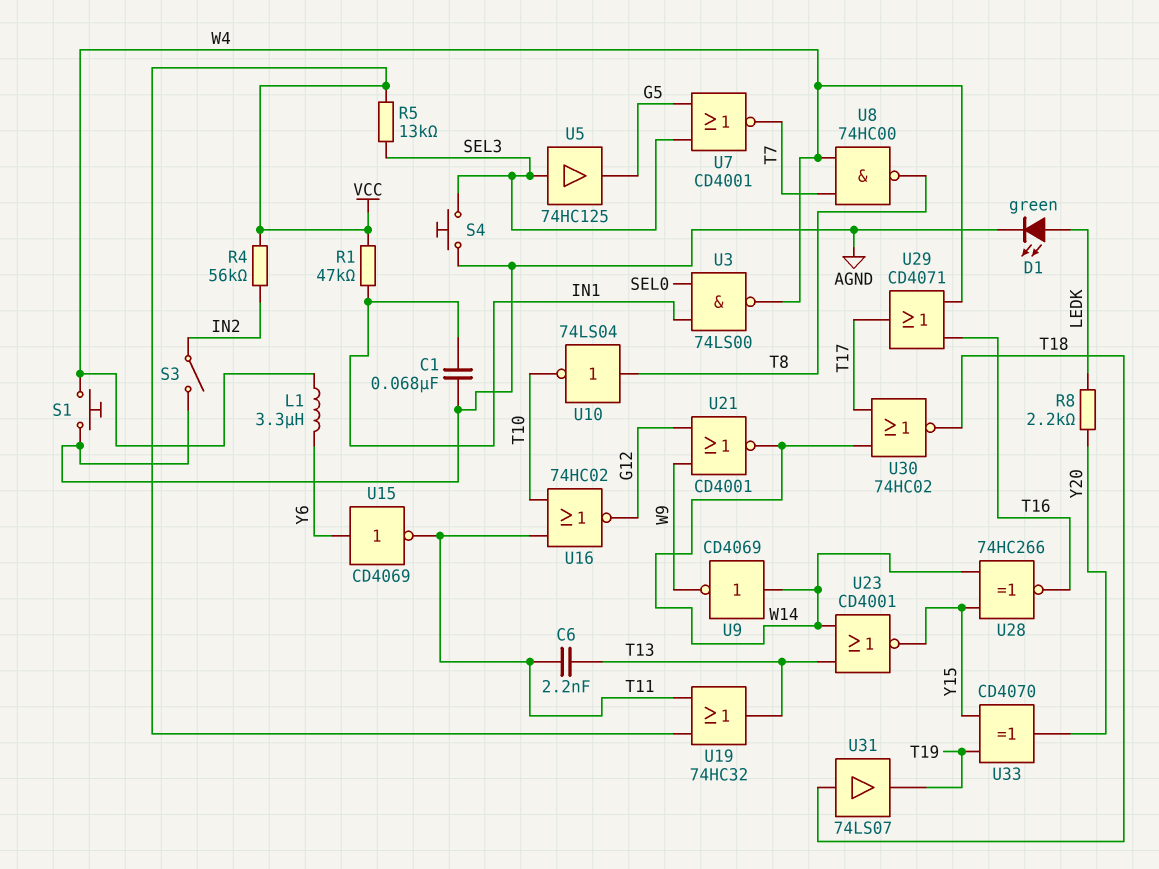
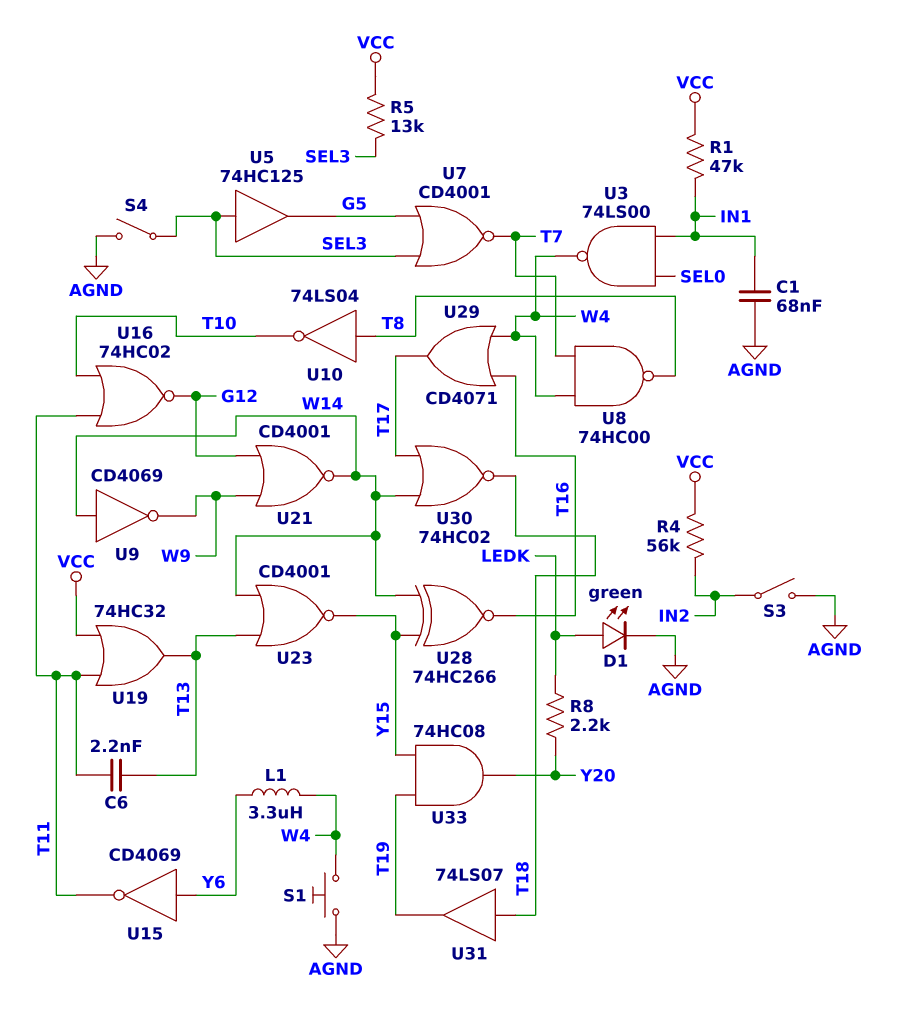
S4: button (AGND, SEL3) -> switch (AGND, SEL3)
U33: XOR CD4070 (in T19, in Y15, out Y20) -> AND 74HC08 (in T19, in Y15, out Y20)

